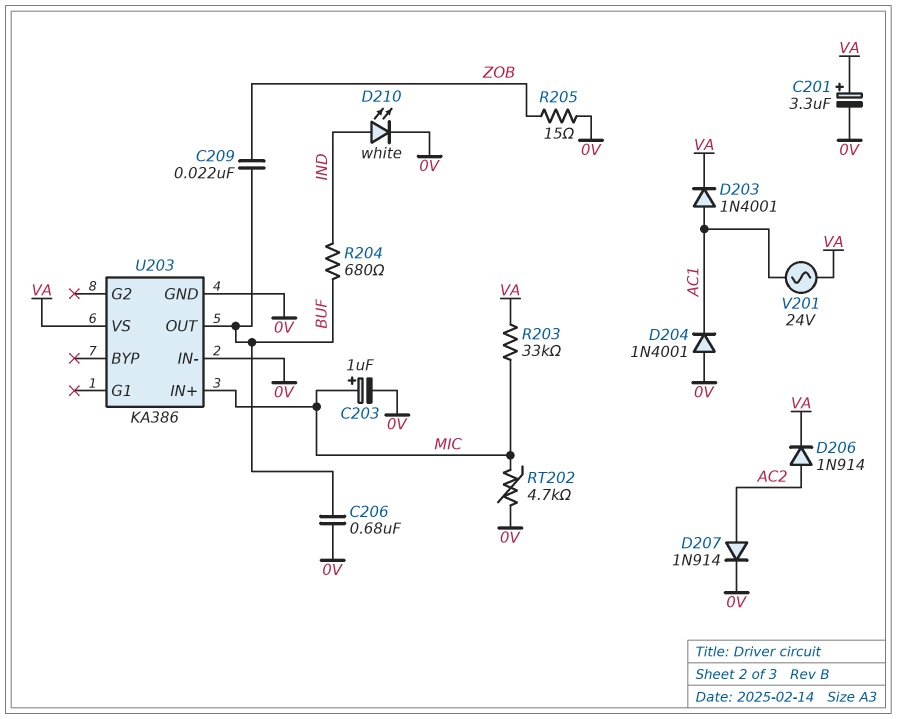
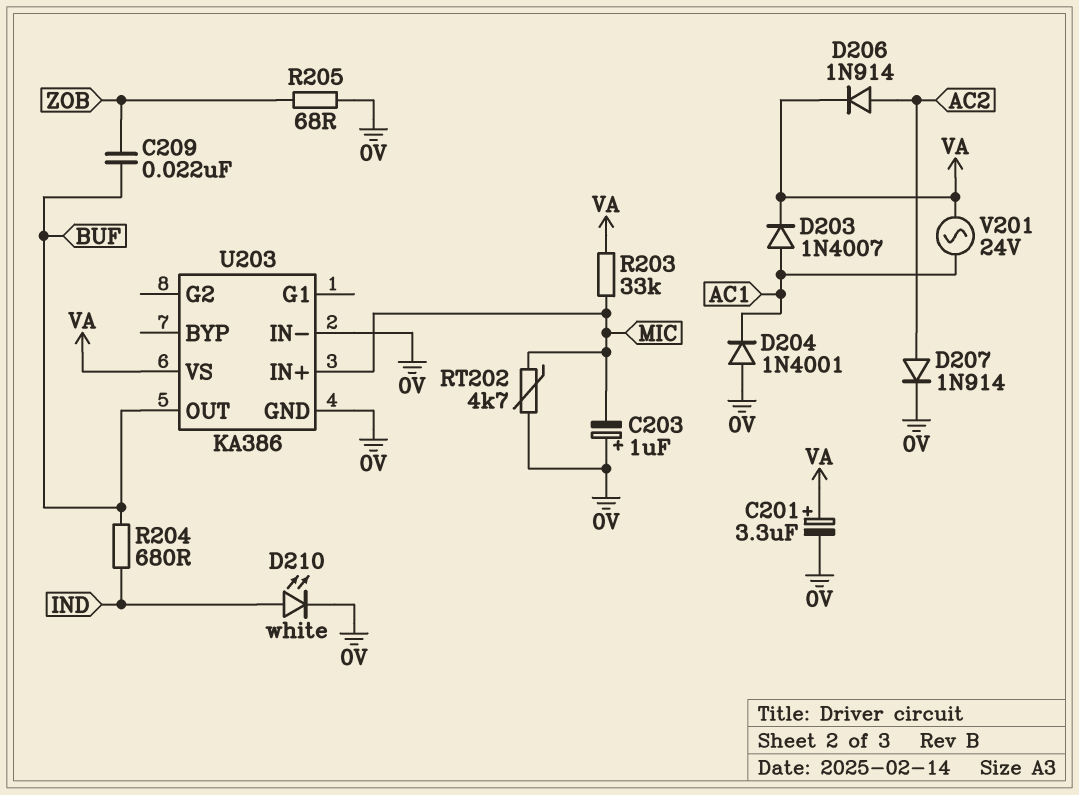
C203: 1uF (plus MIC, minus 0V) -> 1uF (plus 0V, minus MIC)
C206: 680nF (0V, BUF) -> none
D203: diode 1N4001 (A AC1, K VA) -> diode 1N4007 (A AC1, K VA)
R205: 15 (0V, ZOB) -> 68 (0V, ZOB)

